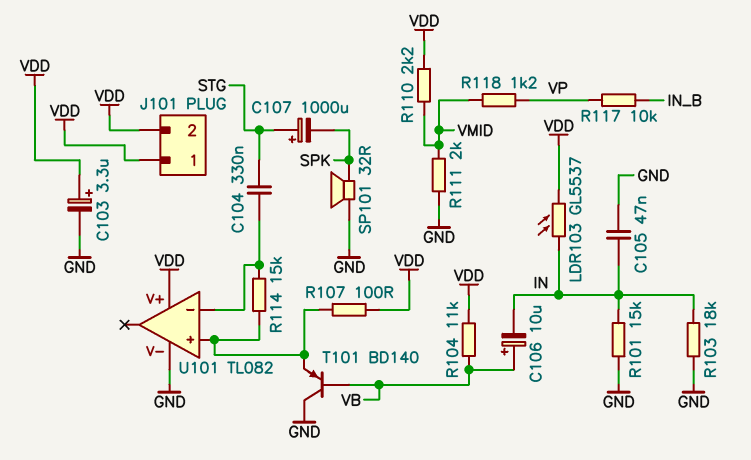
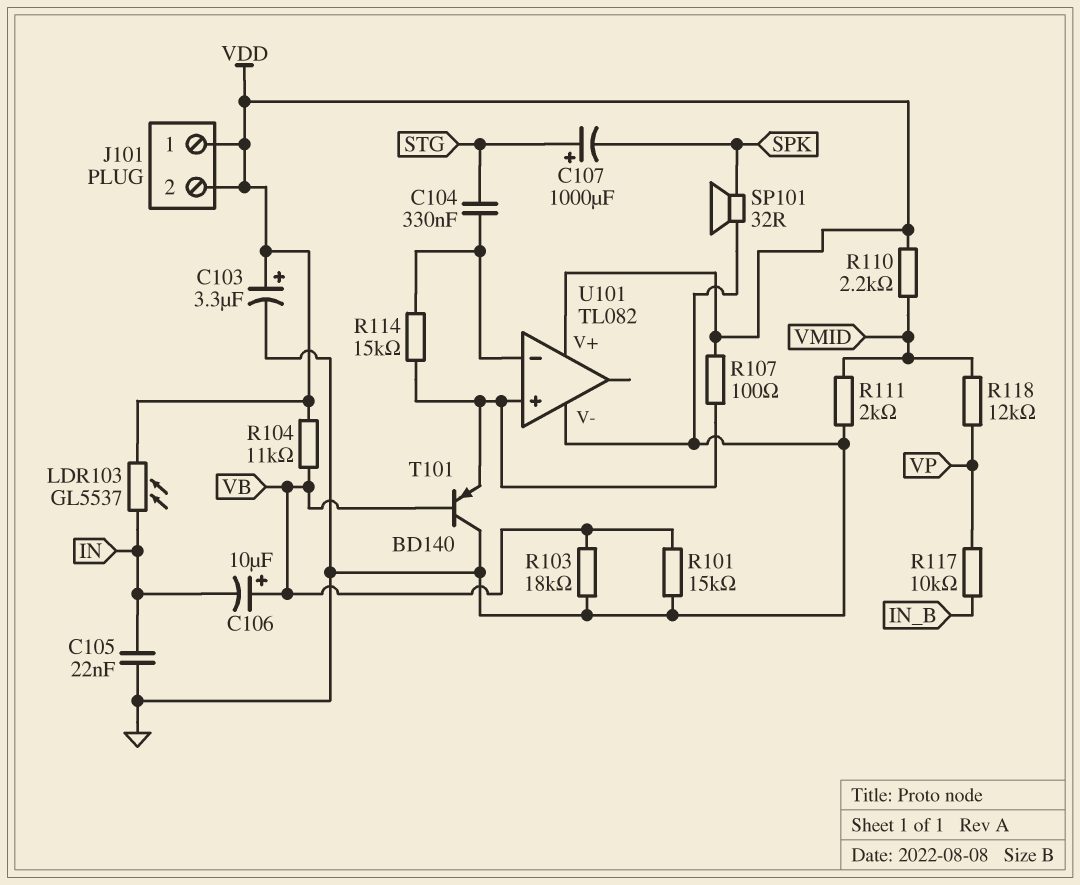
C105: 47nF (GND, IN) -> 22nF (GND, IN)
R101: 15k (GND, IN) -> 15k (GND, VB)
R103: 18k (GND, IN) -> 18k (GND, VB)
R118: 1.2k (VMID, VP) -> 12k (VMID, VP)

